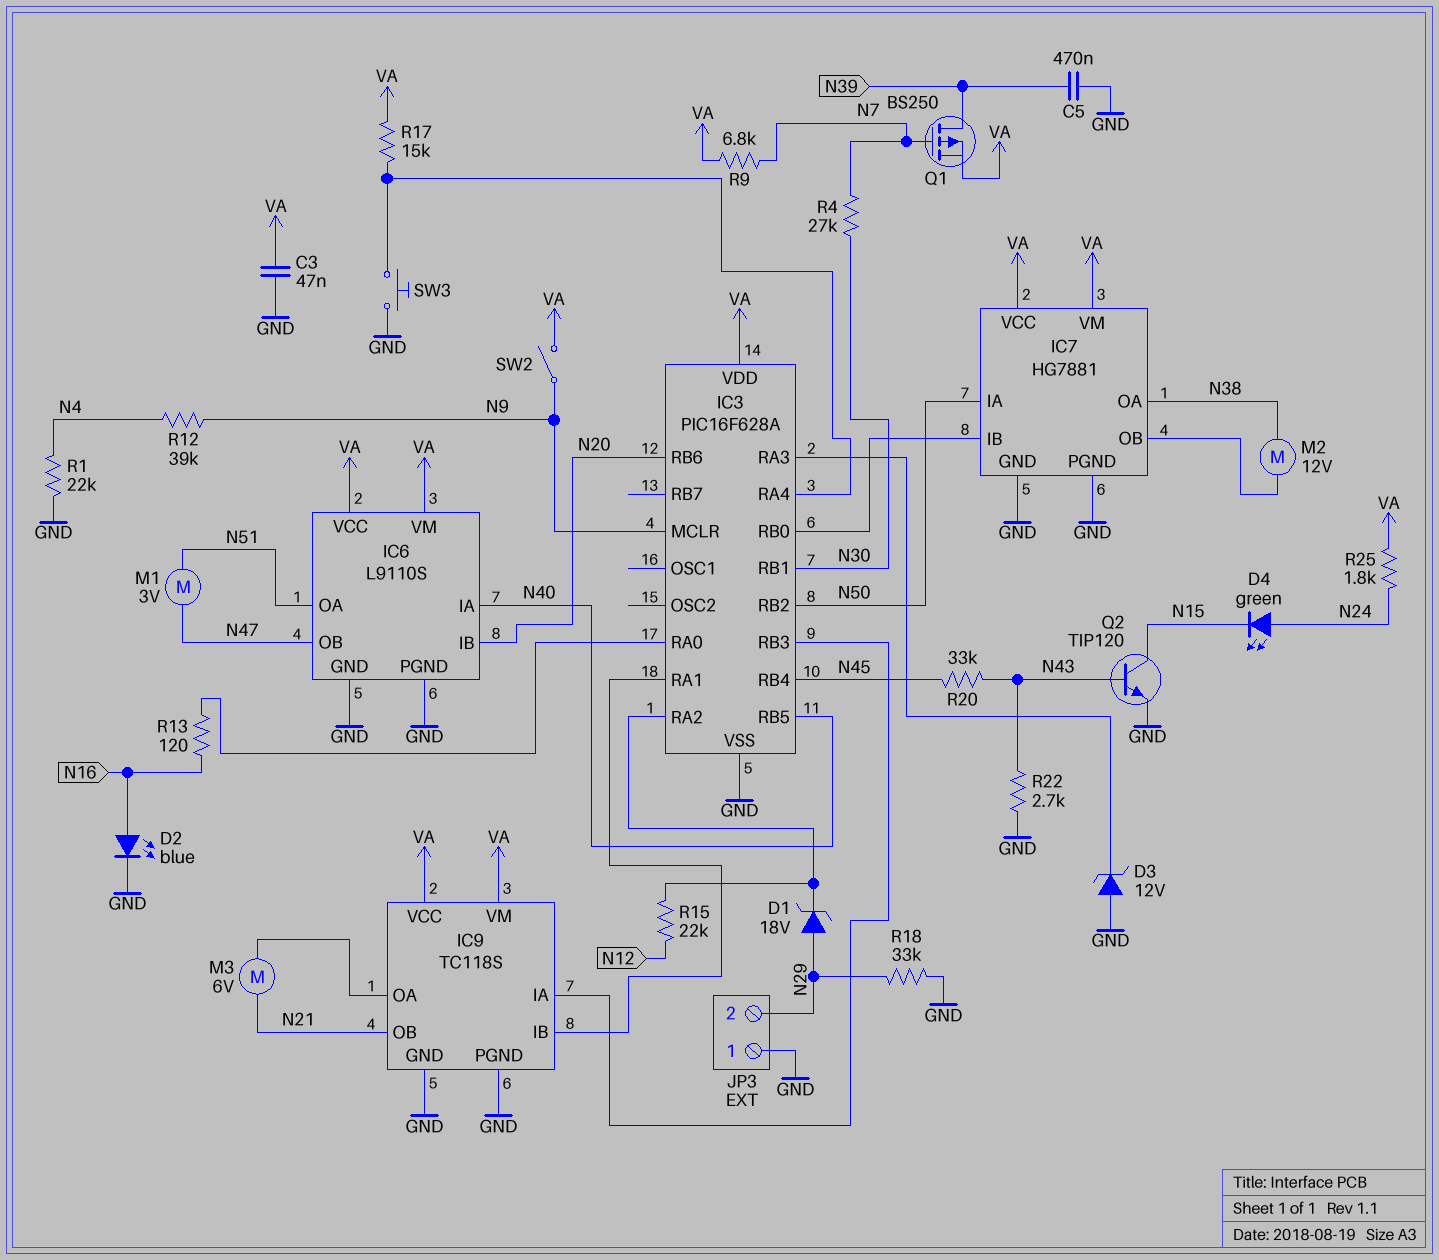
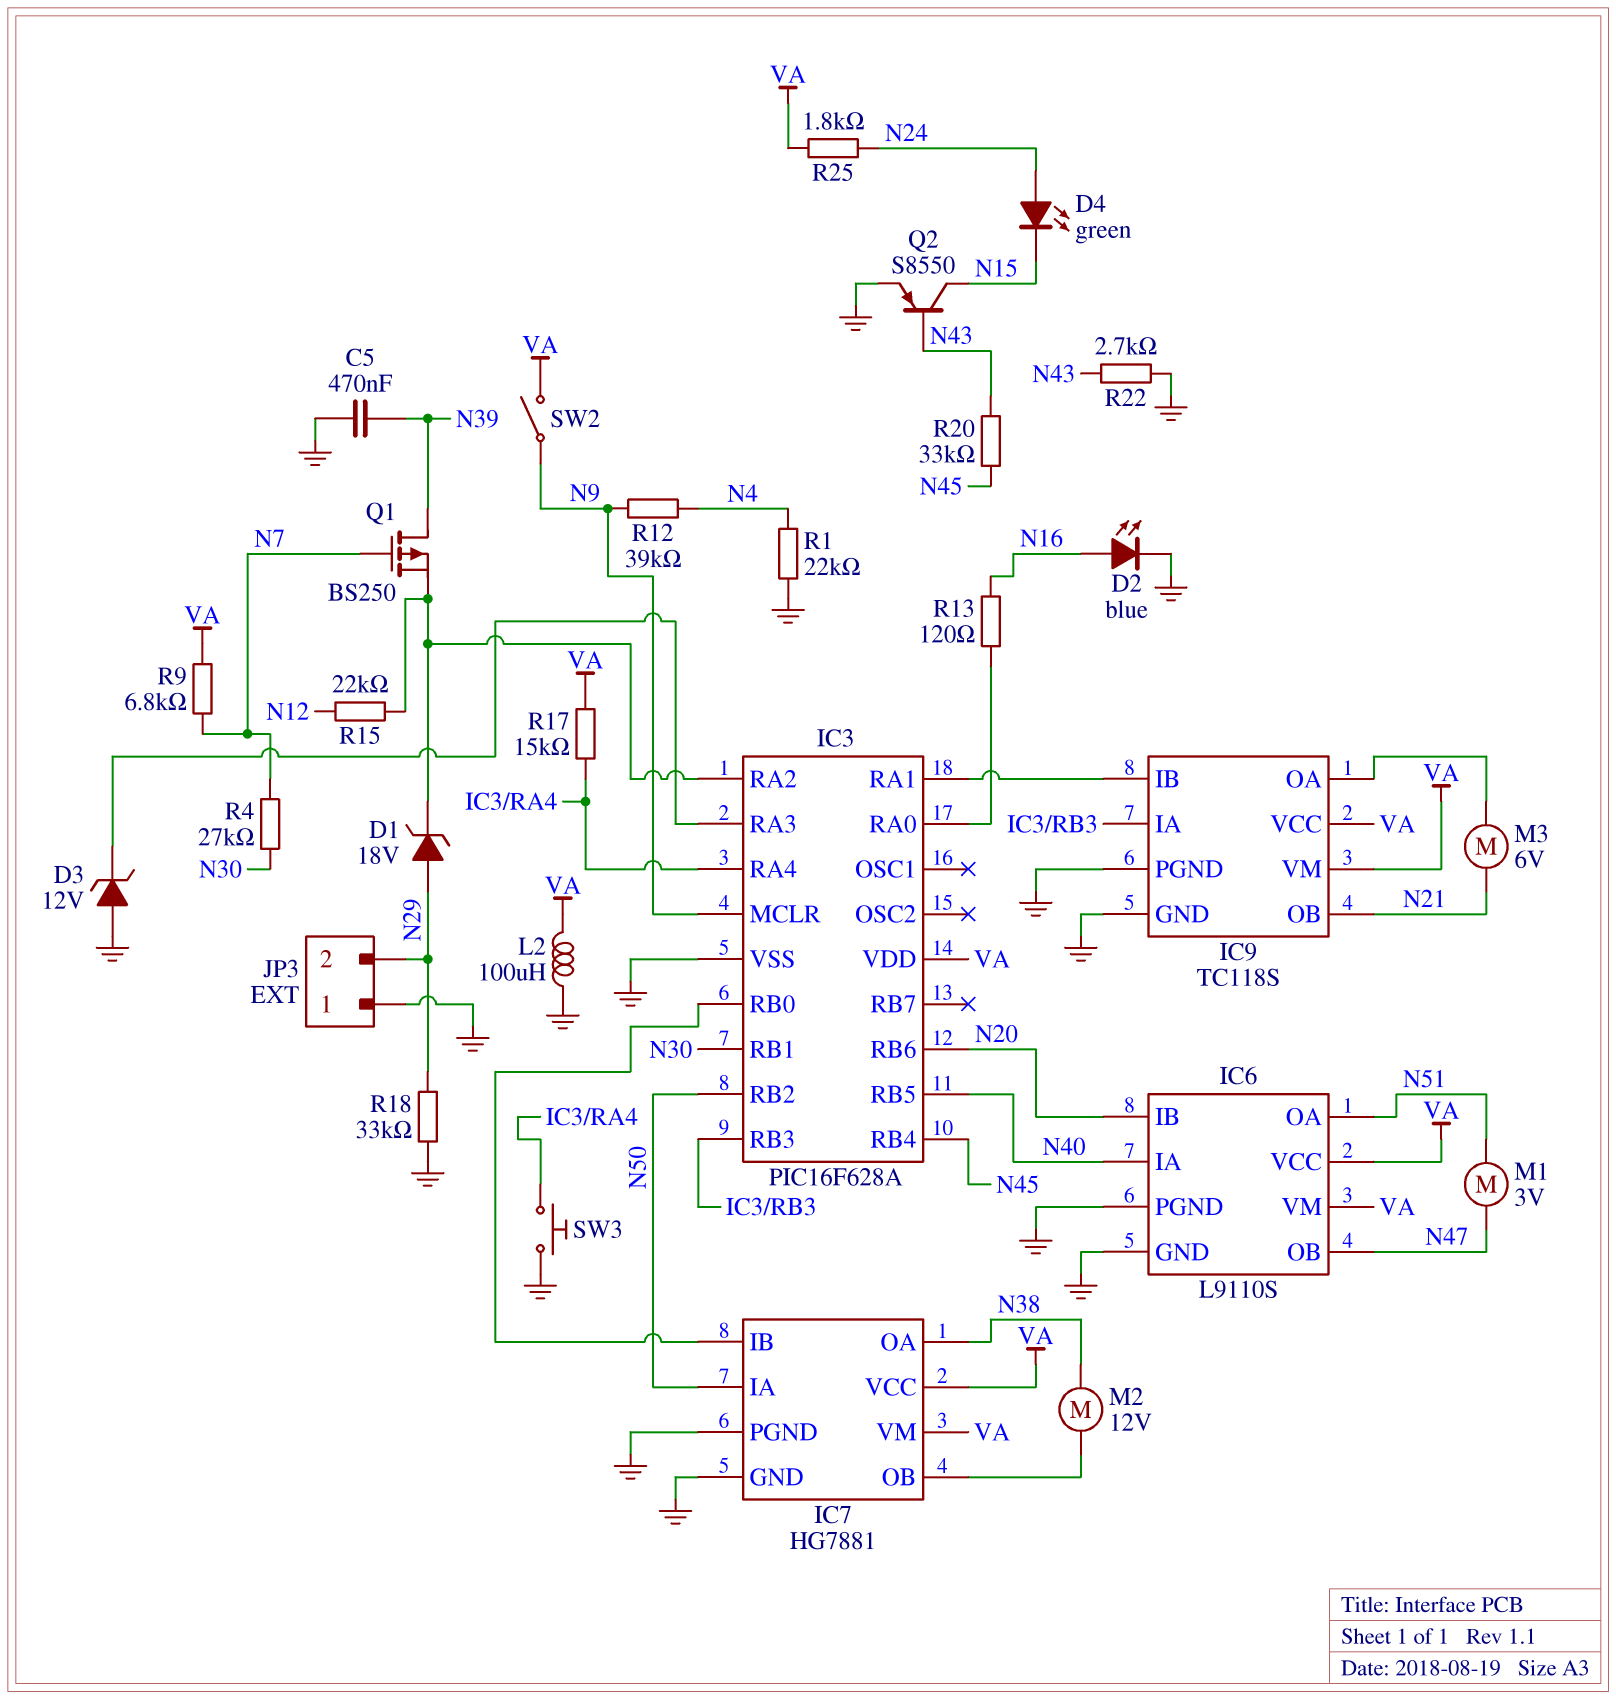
C3: 47nF (GND, VA) -> none
L2: none -> 100uH (GND, VA)
Q1: PMOS BS250 (G N7, D N39, S VA) -> PMOS BS250 (G N7, D N39, S IC3/RA2)
Q2: NPN TIP120 (B N43, C N15, E GND) -> PNP S8550 (B N43, C N15, E GND)

